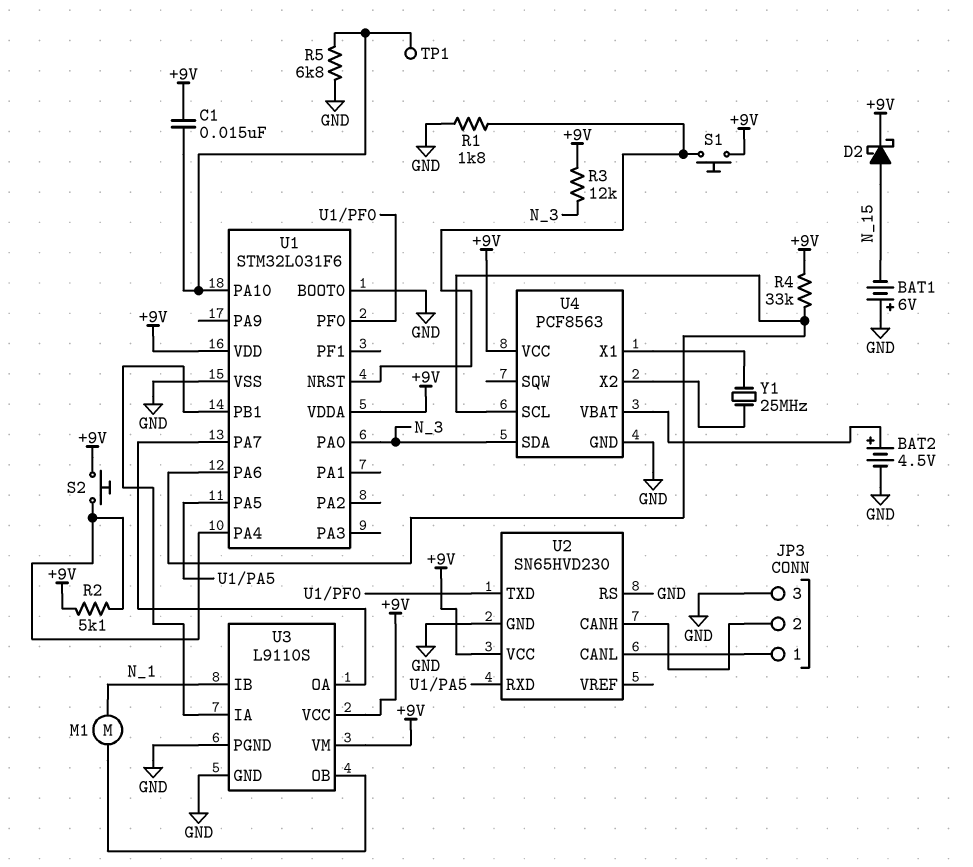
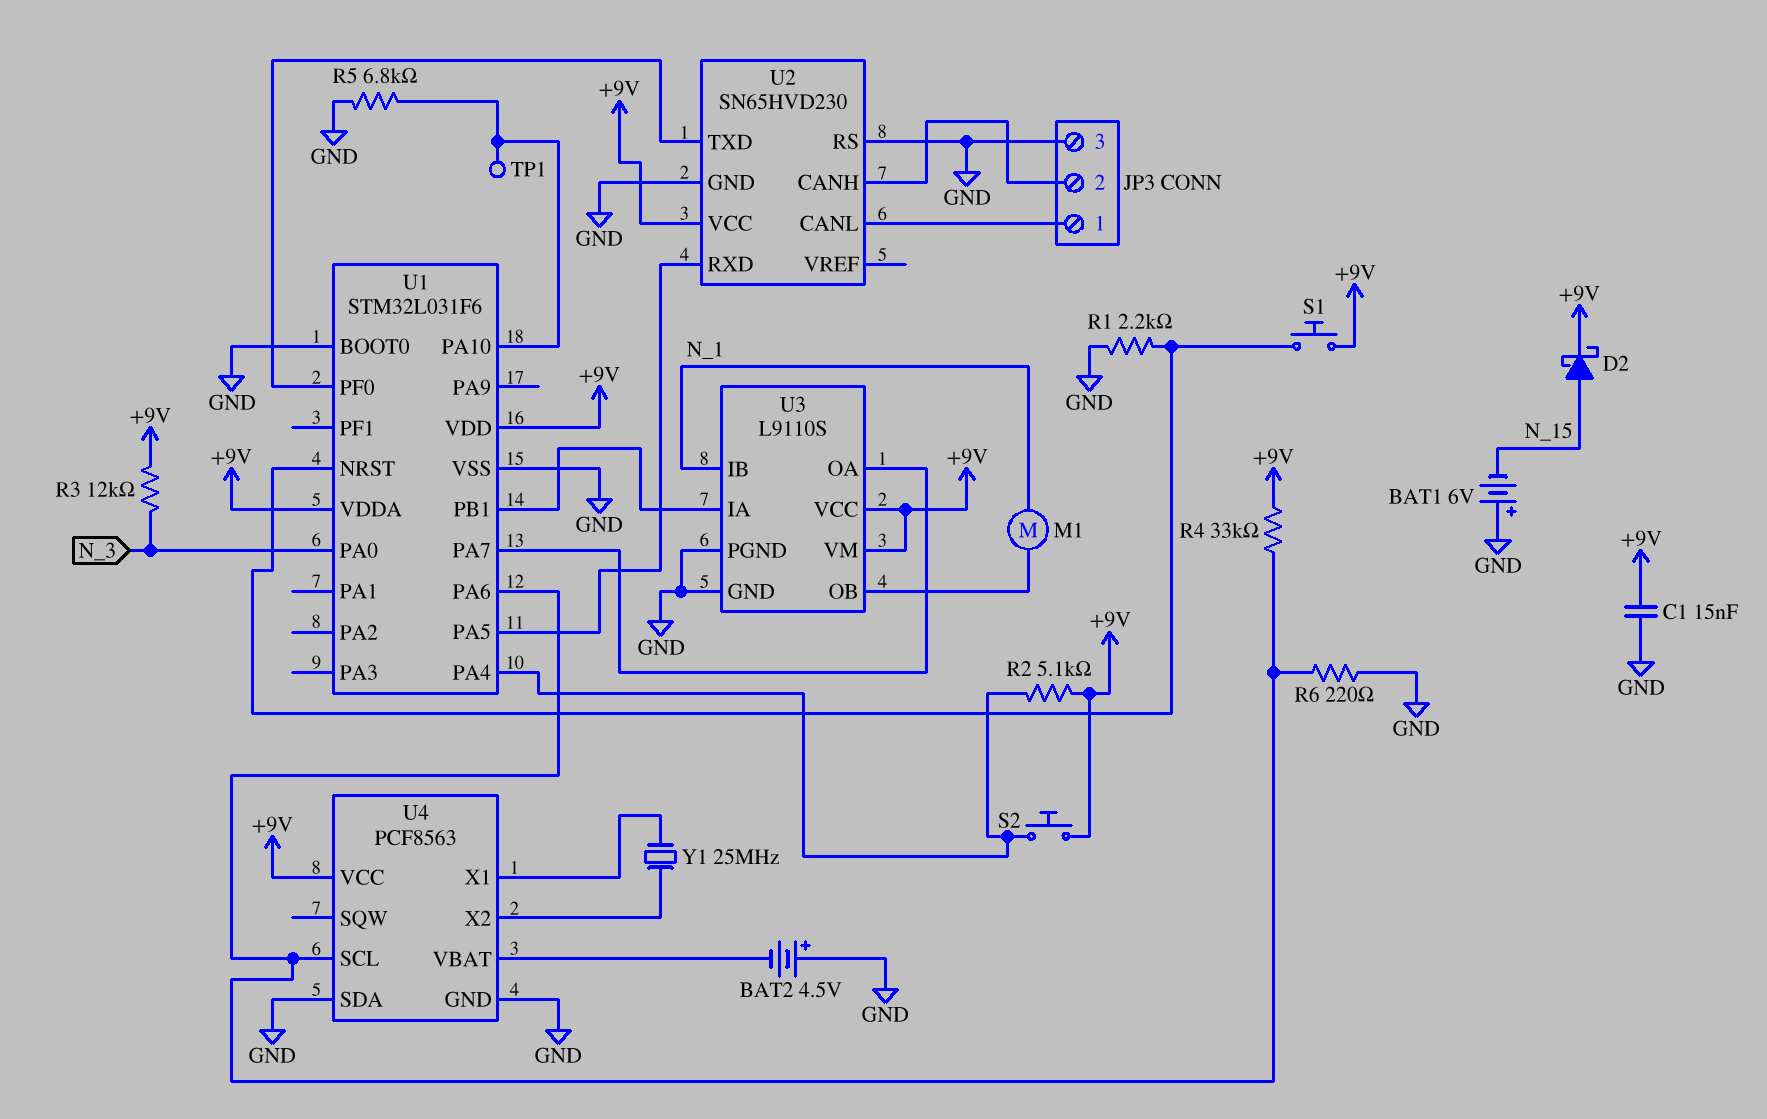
BAT2: 4.5V (plus U4/VBAT, minus GND) -> 4.5V (plus GND, minus U4/VBAT)
C1: 15nF (+9V, U1/PA10) -> 15nF (+9V, GND)
R1: 1.8k (GND, U1/NRST) -> 2.2k (GND, U1/NRST)
R6: none -> 220 (GND, U1/PA6)
U4 pin SDA: N_3 -> GND

